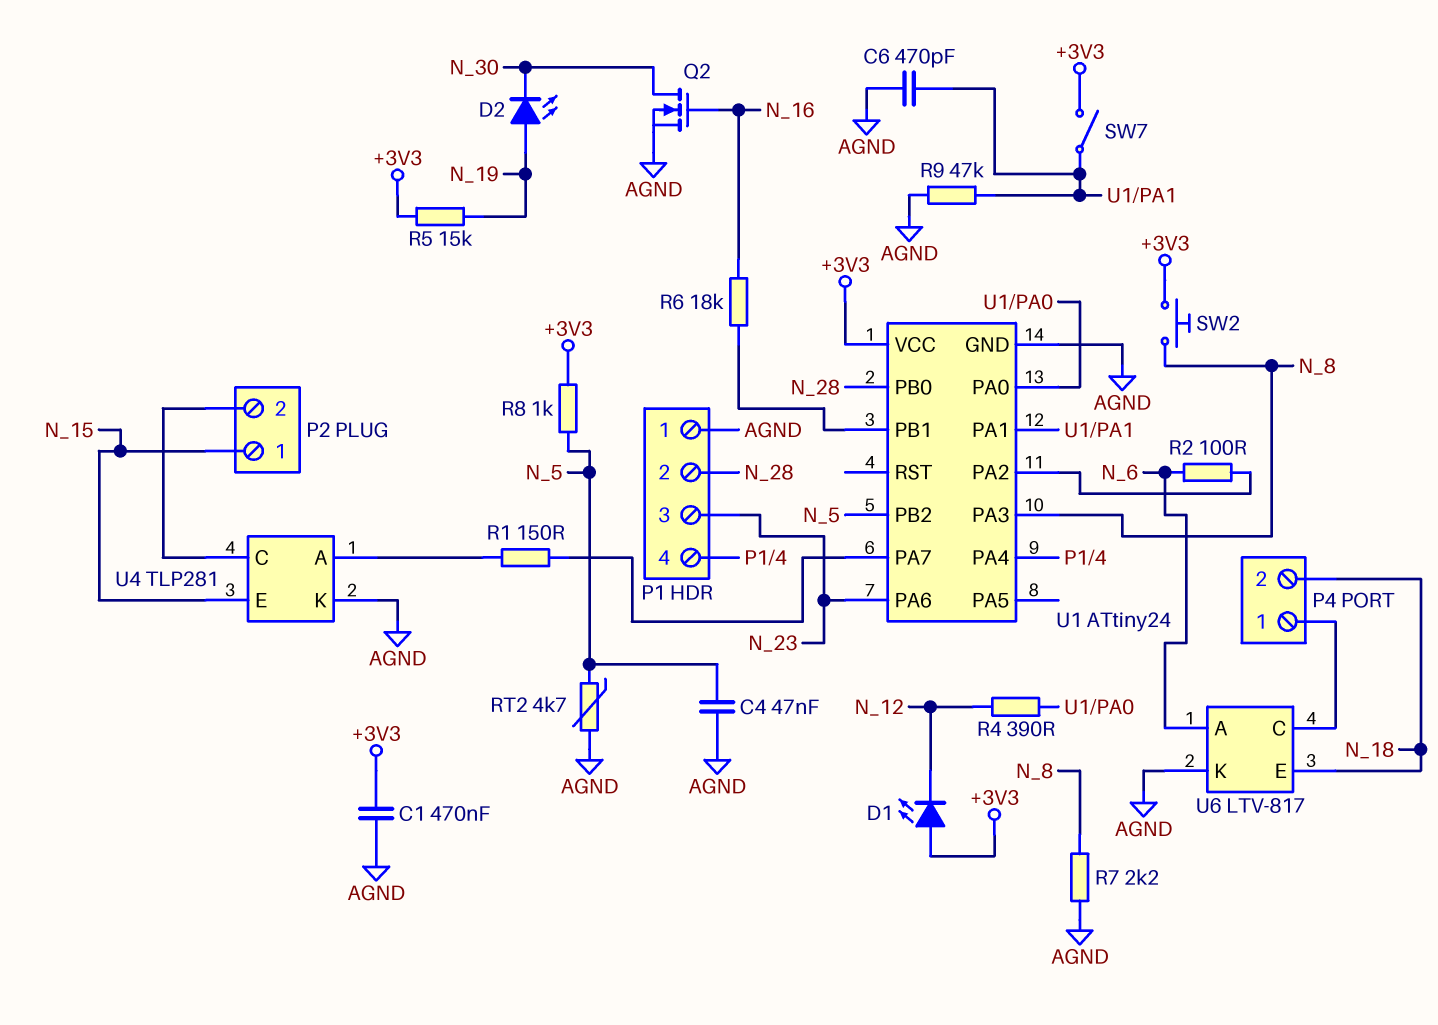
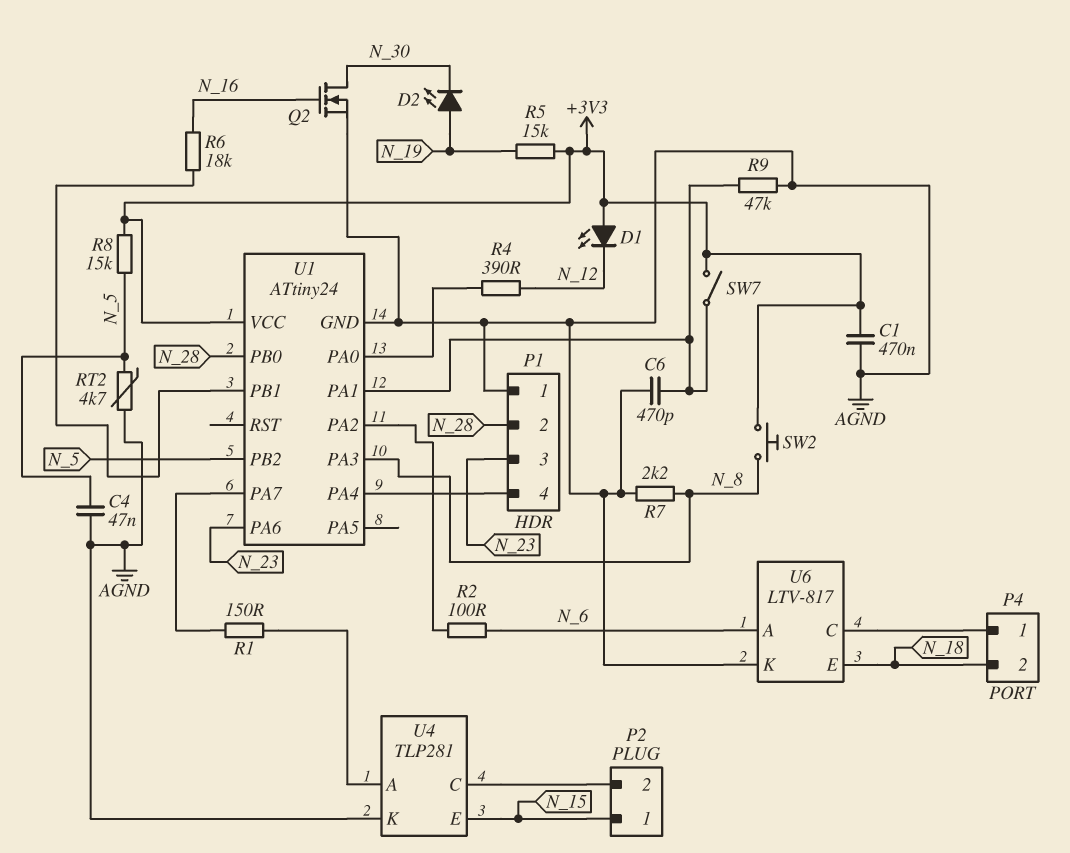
R8: 1k (+3V3, N_5) -> 15k (+3V3, N_5)

